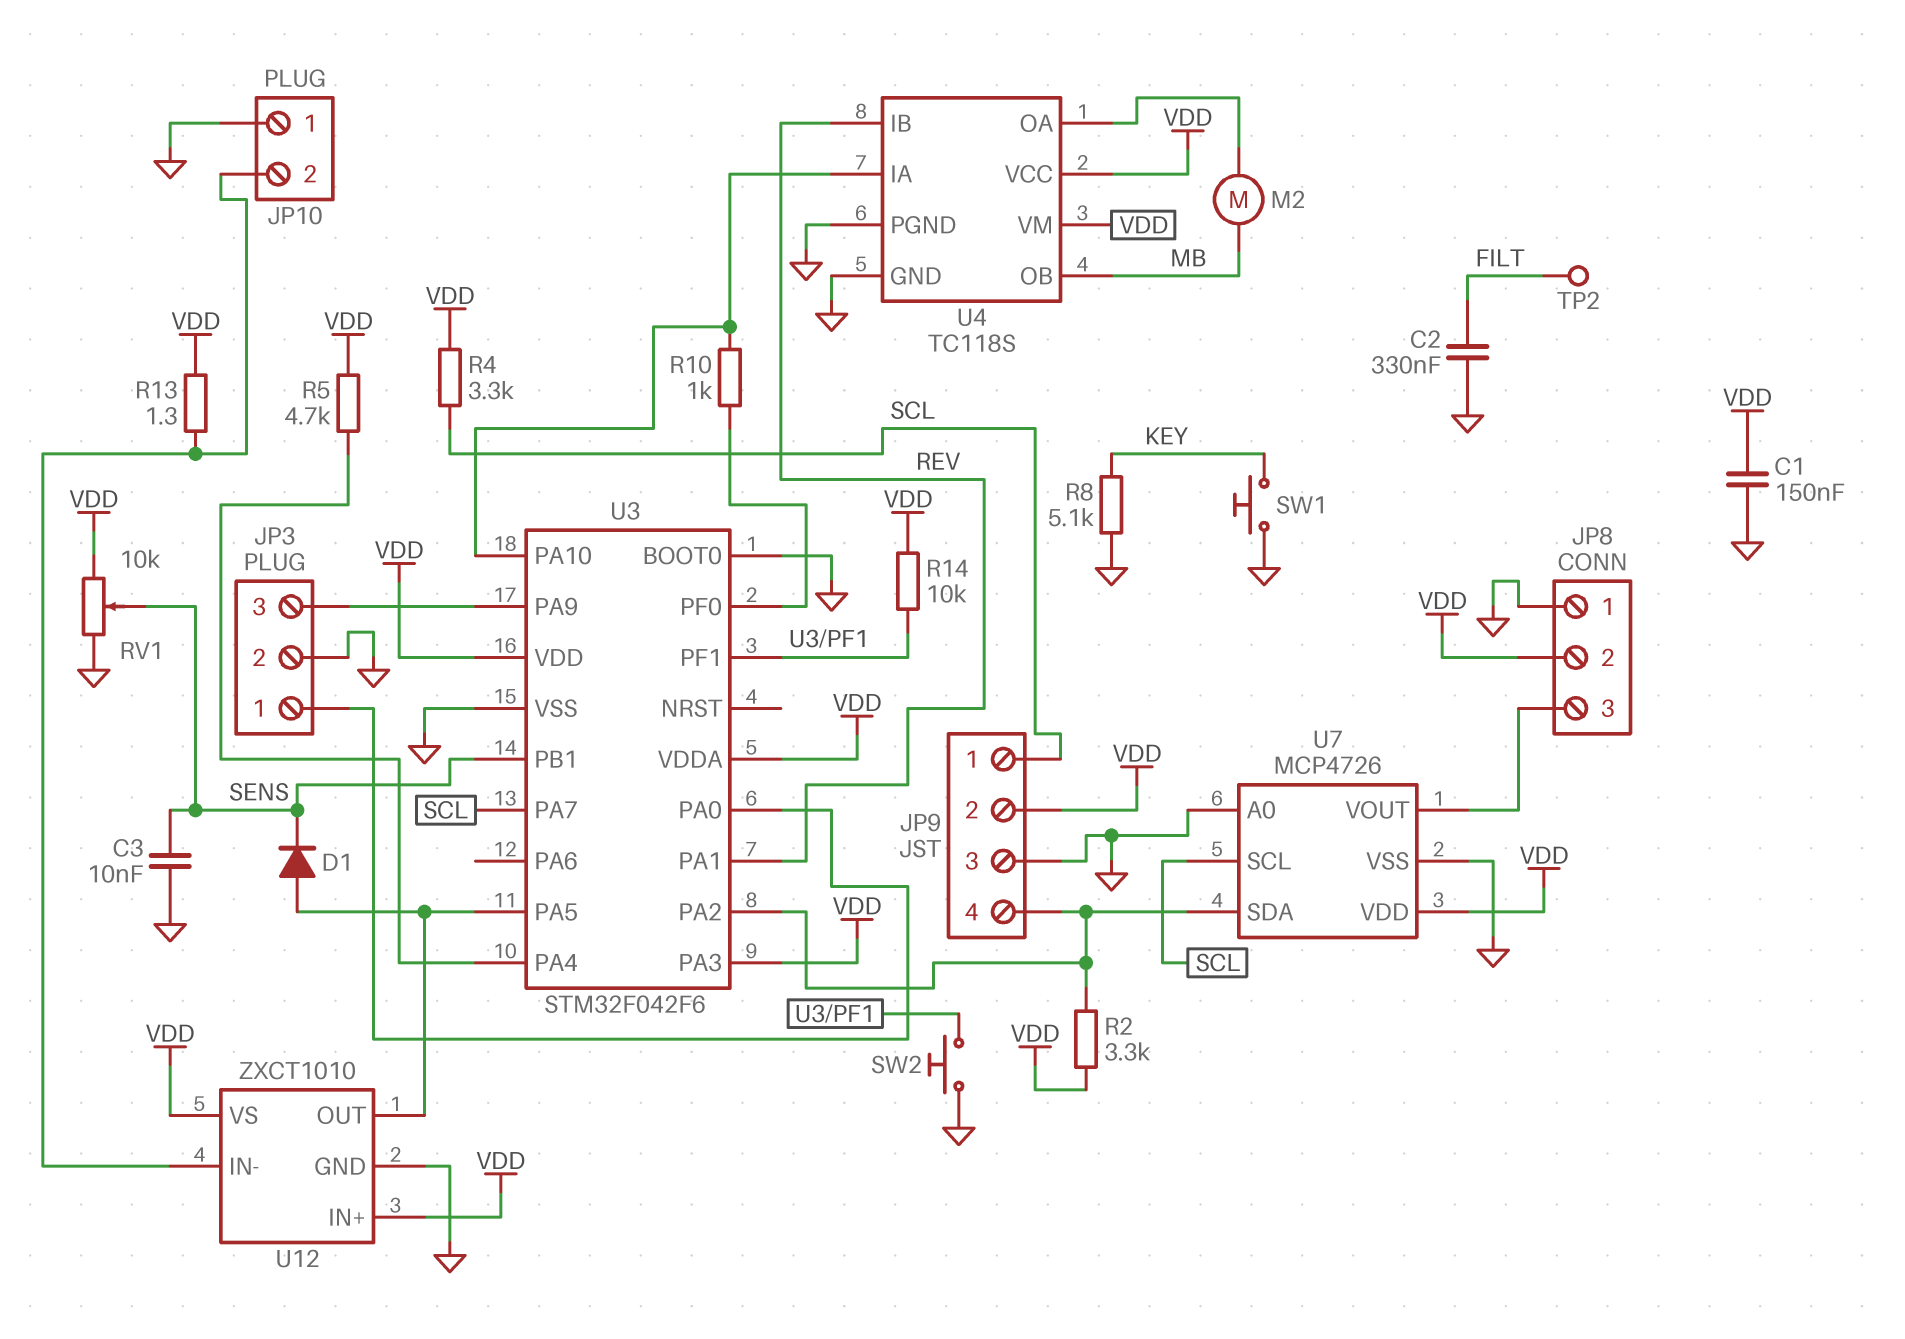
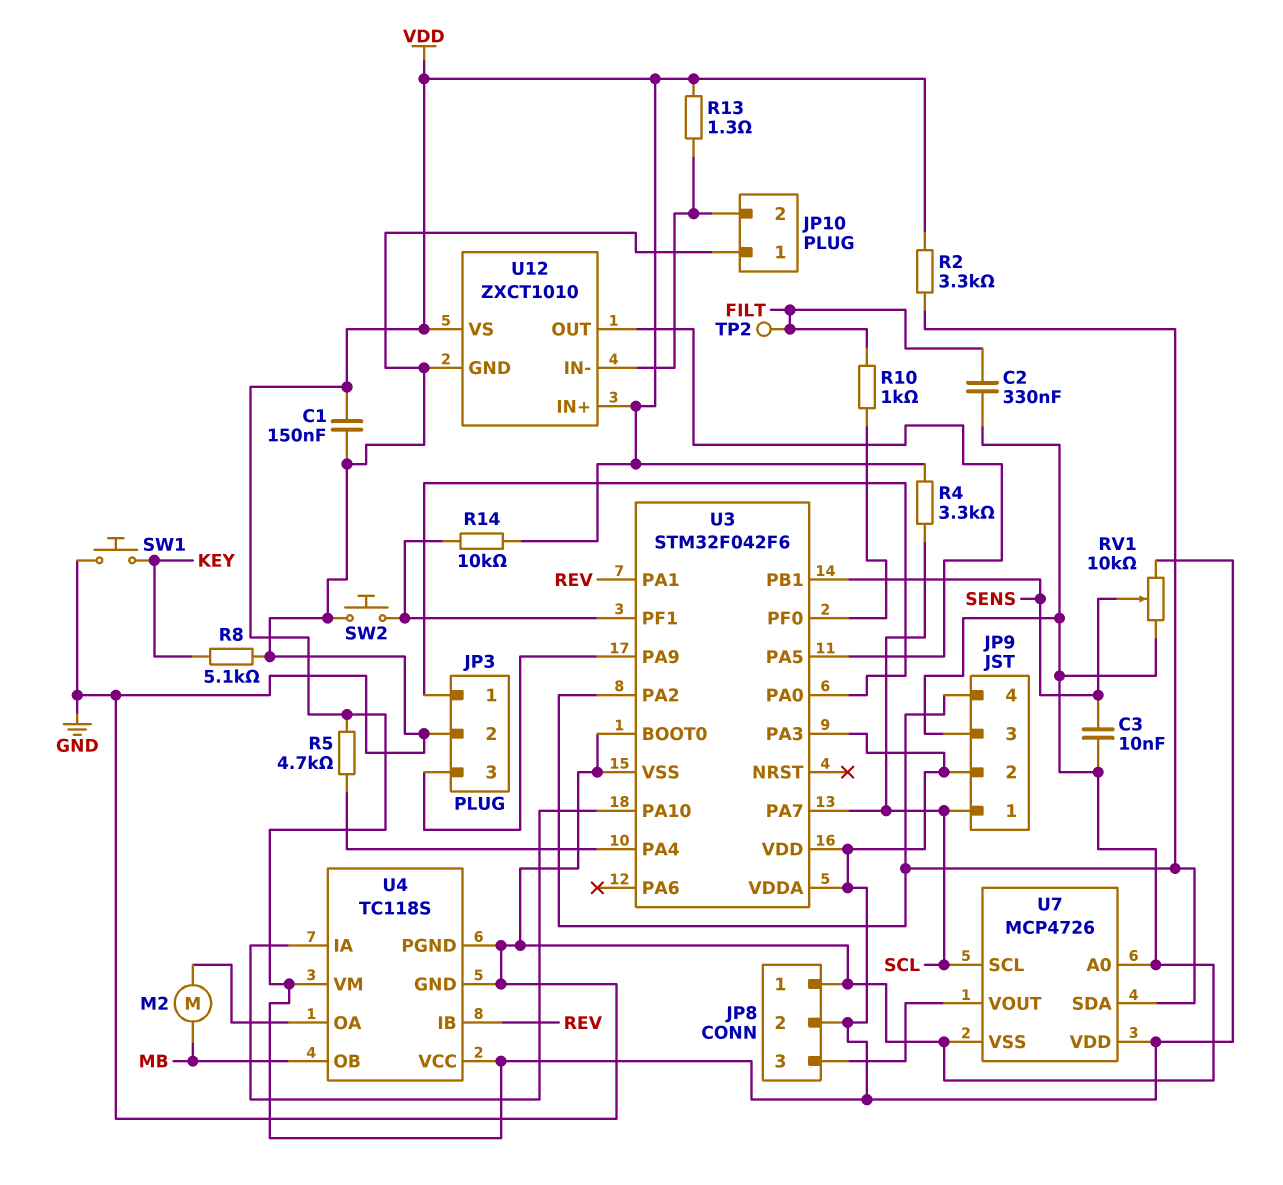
D1: diode (A U3/PA5, K SENS) -> none
R10: 1k (U3/PA10, U3/PF0) -> 1k (FILT, U3/PF0)

